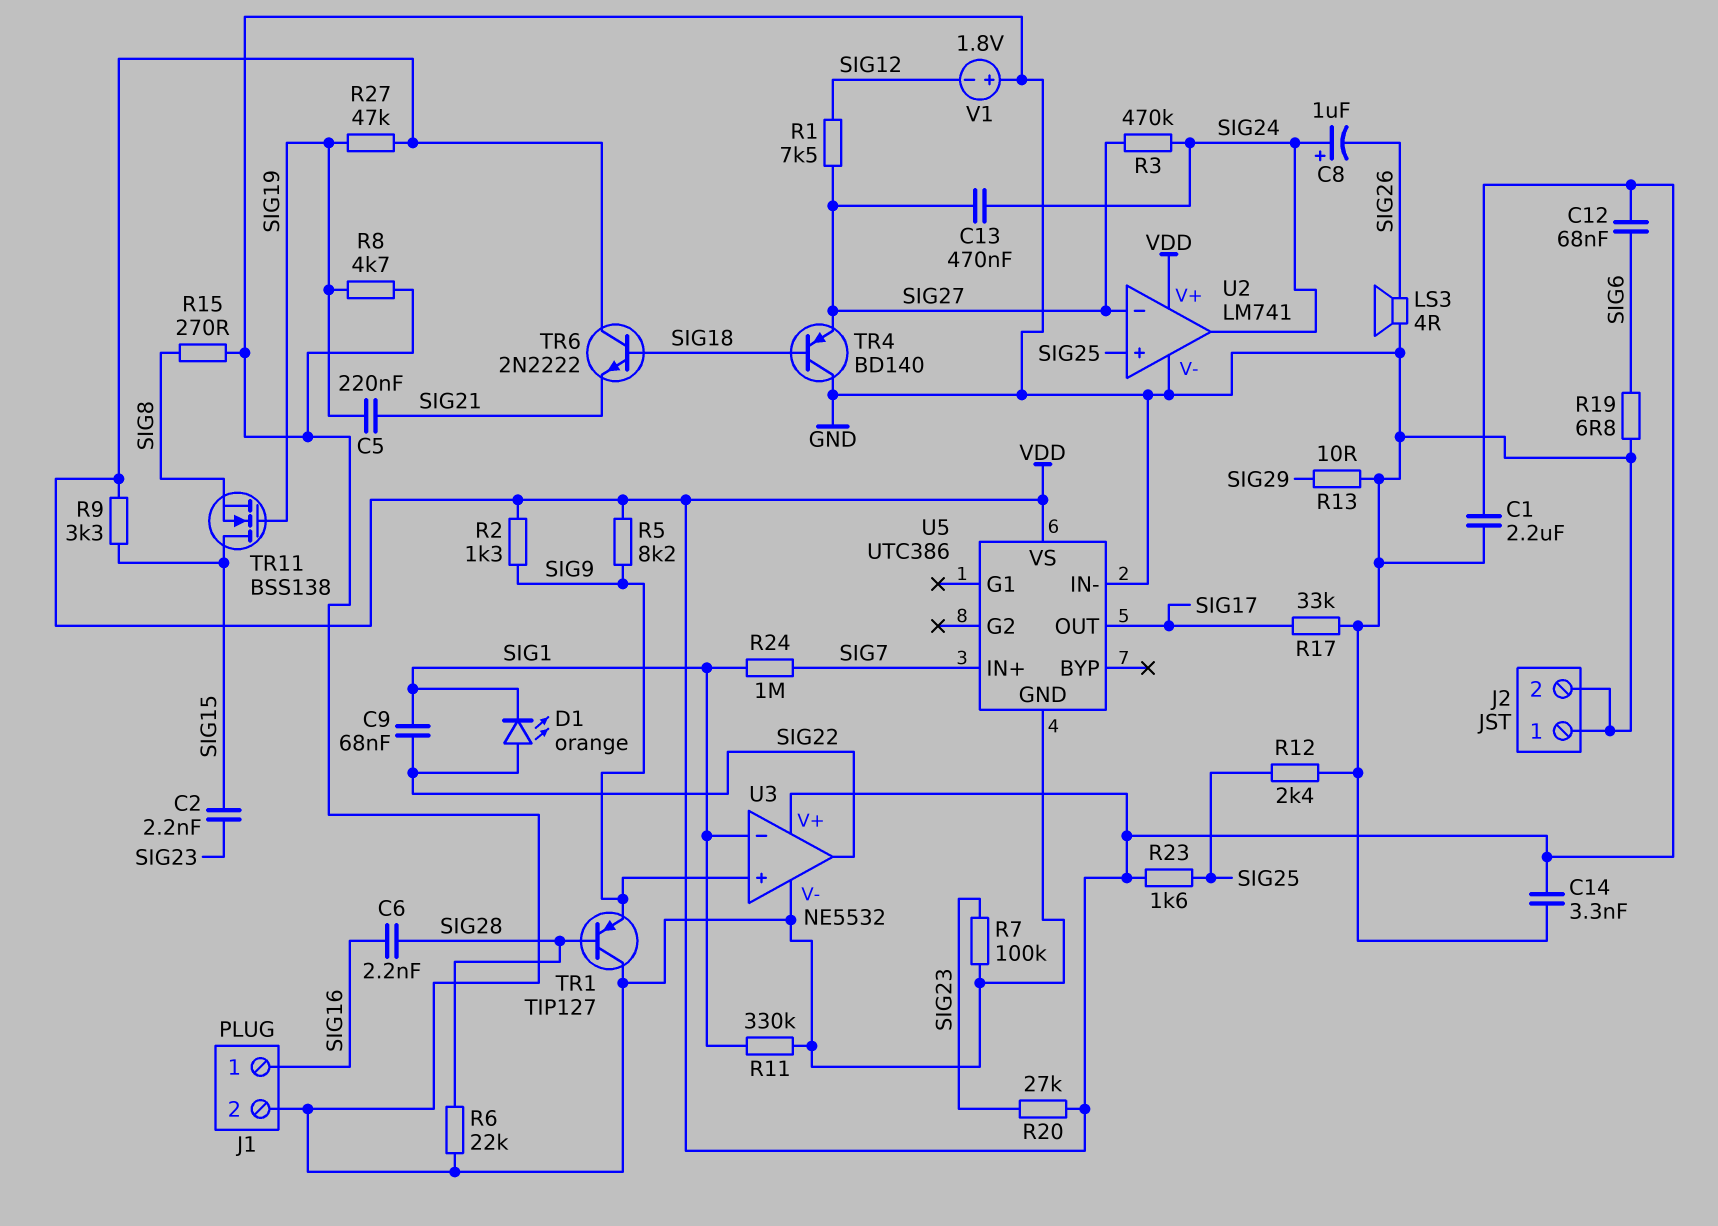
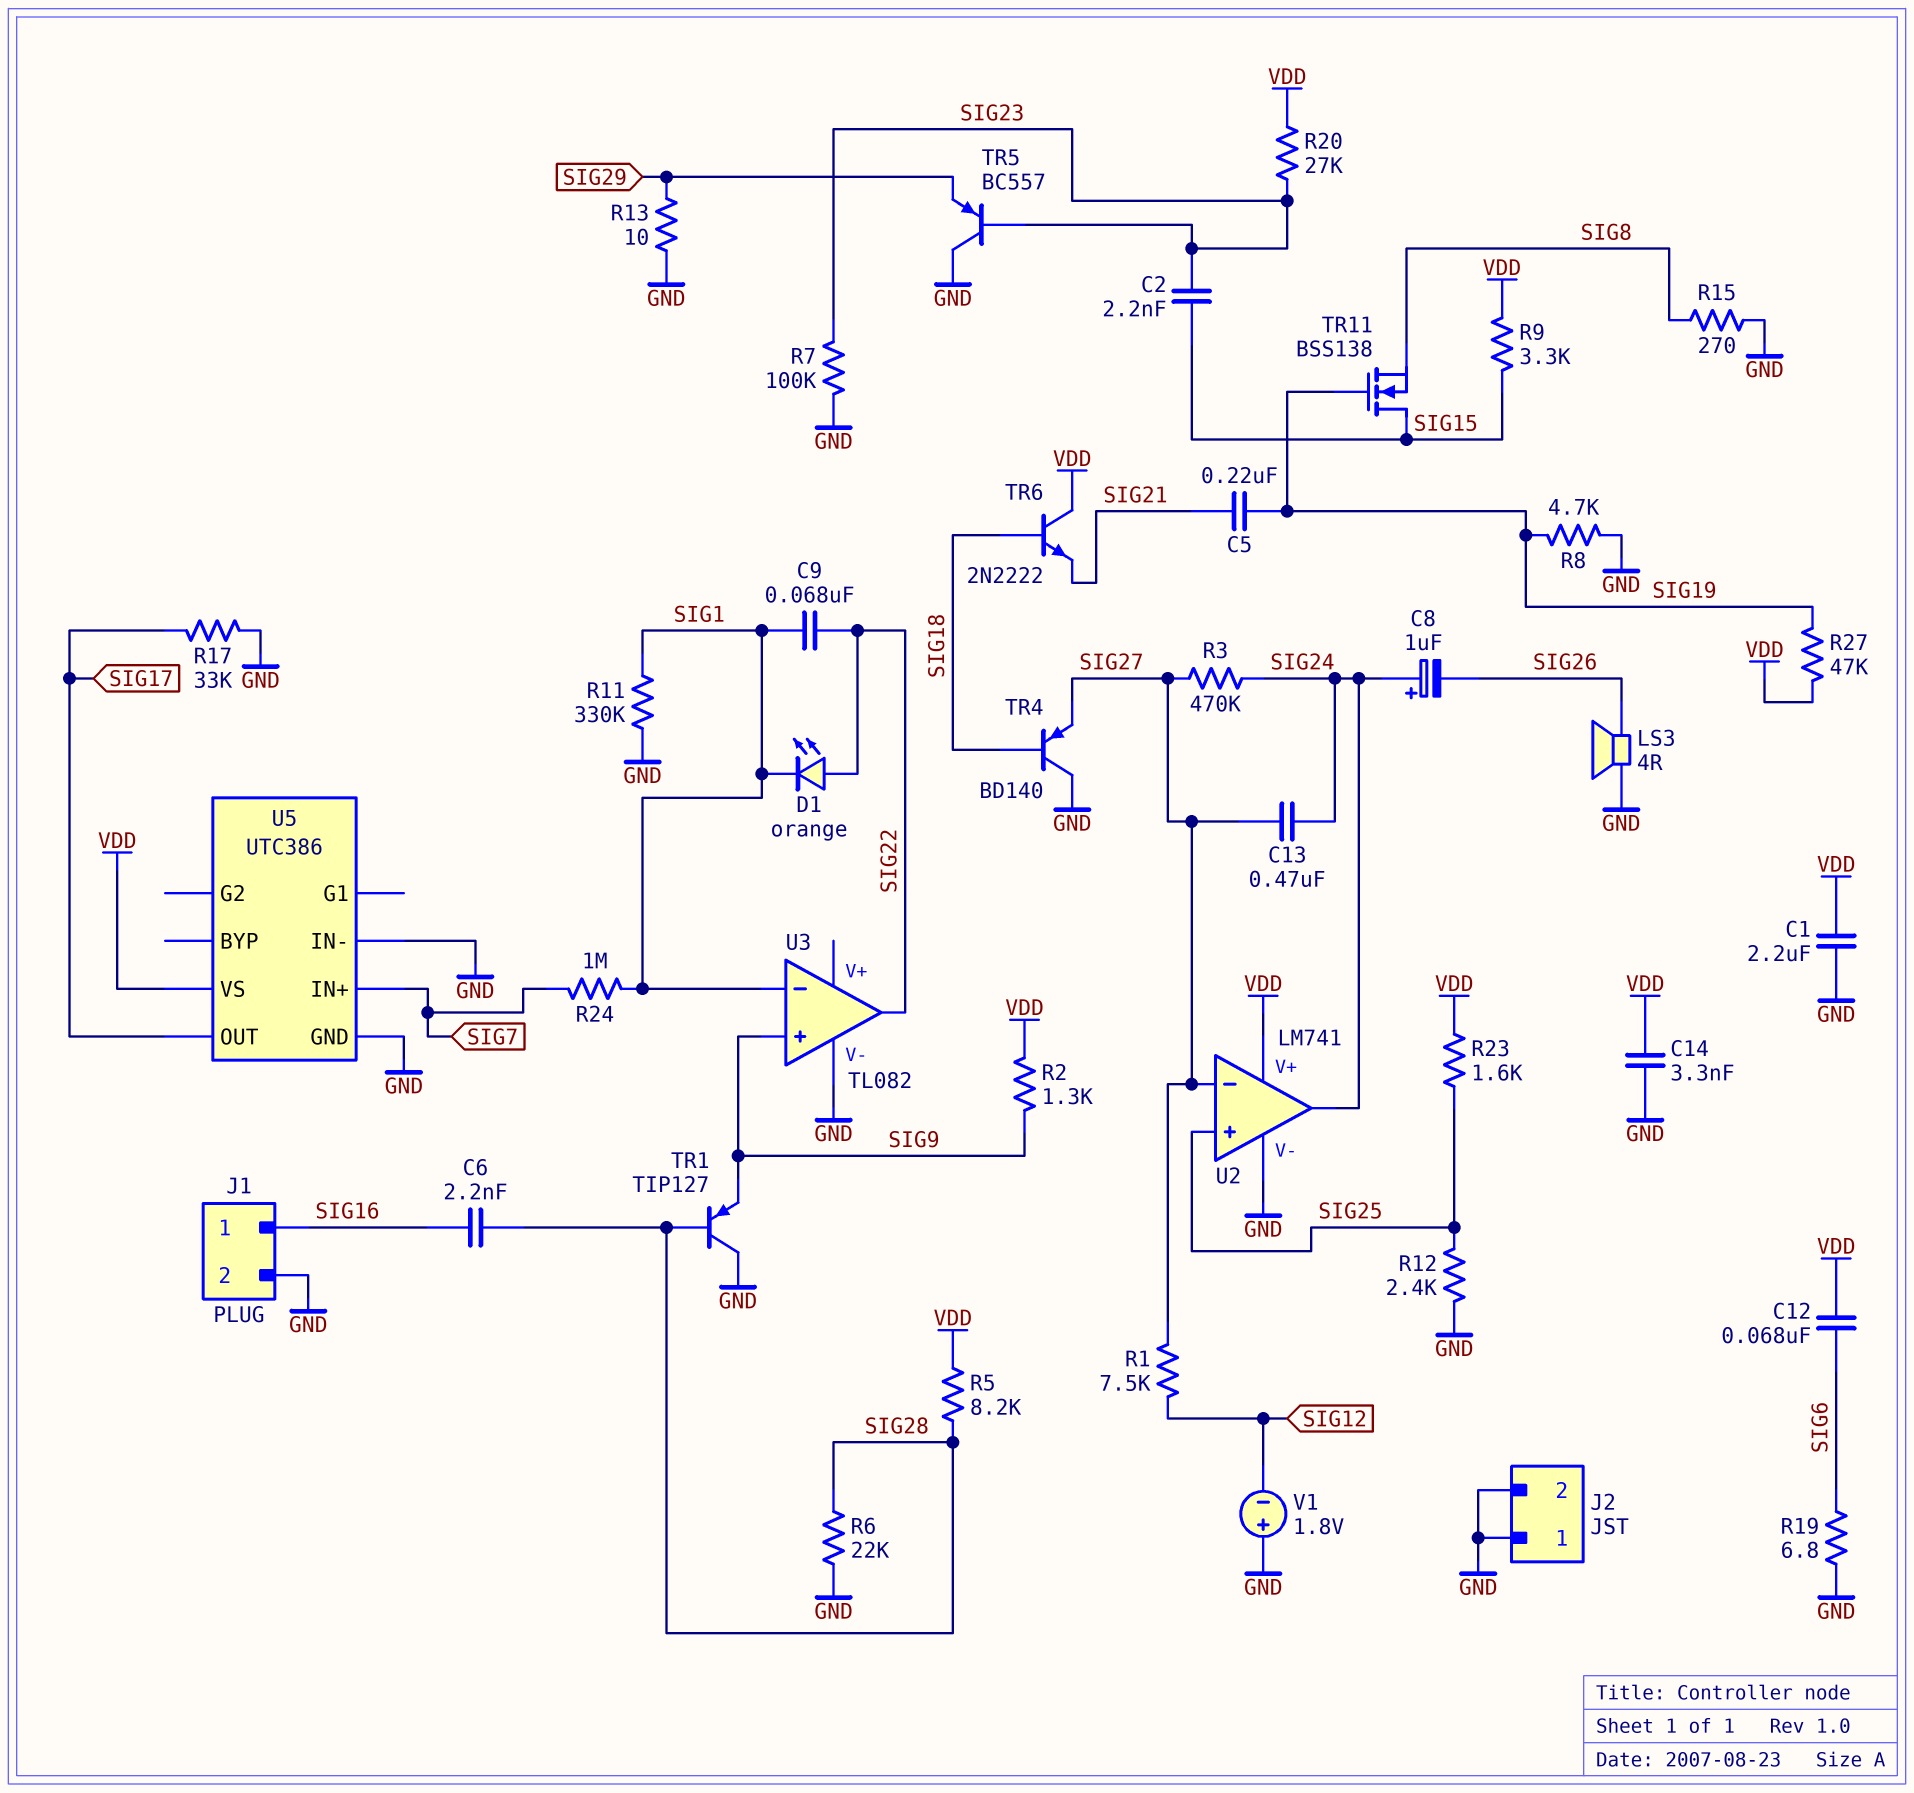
R5: 8.2k (SIG9, VDD) -> 8.2k (SIG28, VDD)
TR5: none -> PNP BC557 (B SIG23, C GND, E SIG29)
U3: NE5532 -> TL082
U3 pin V+: VDD -> none

